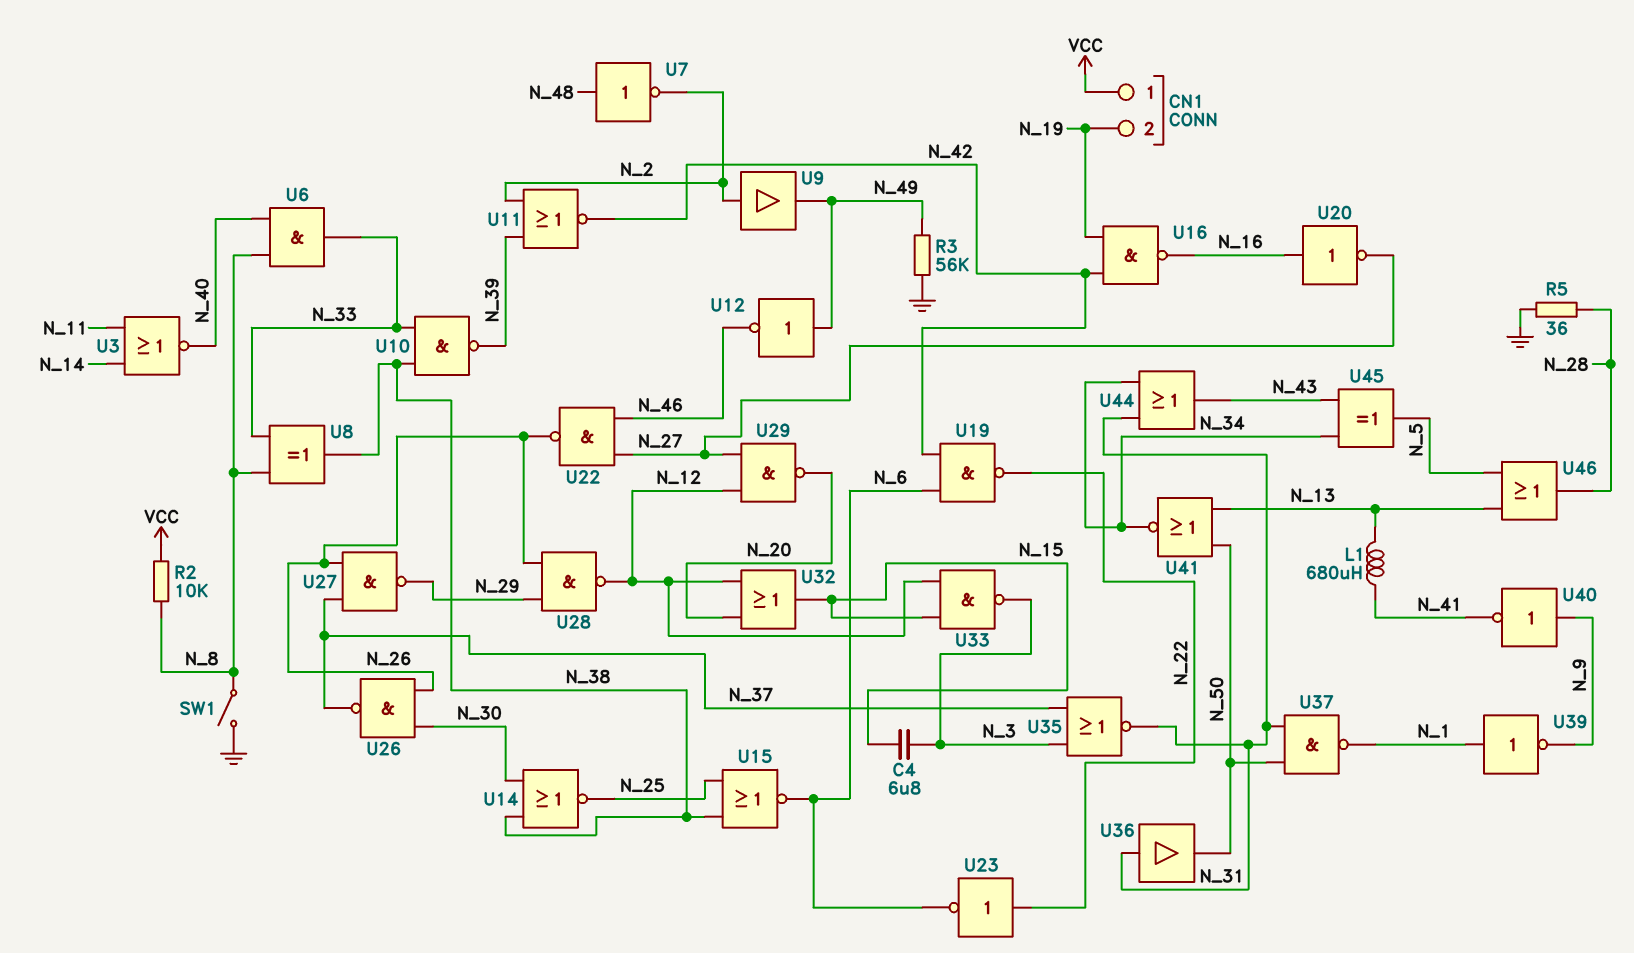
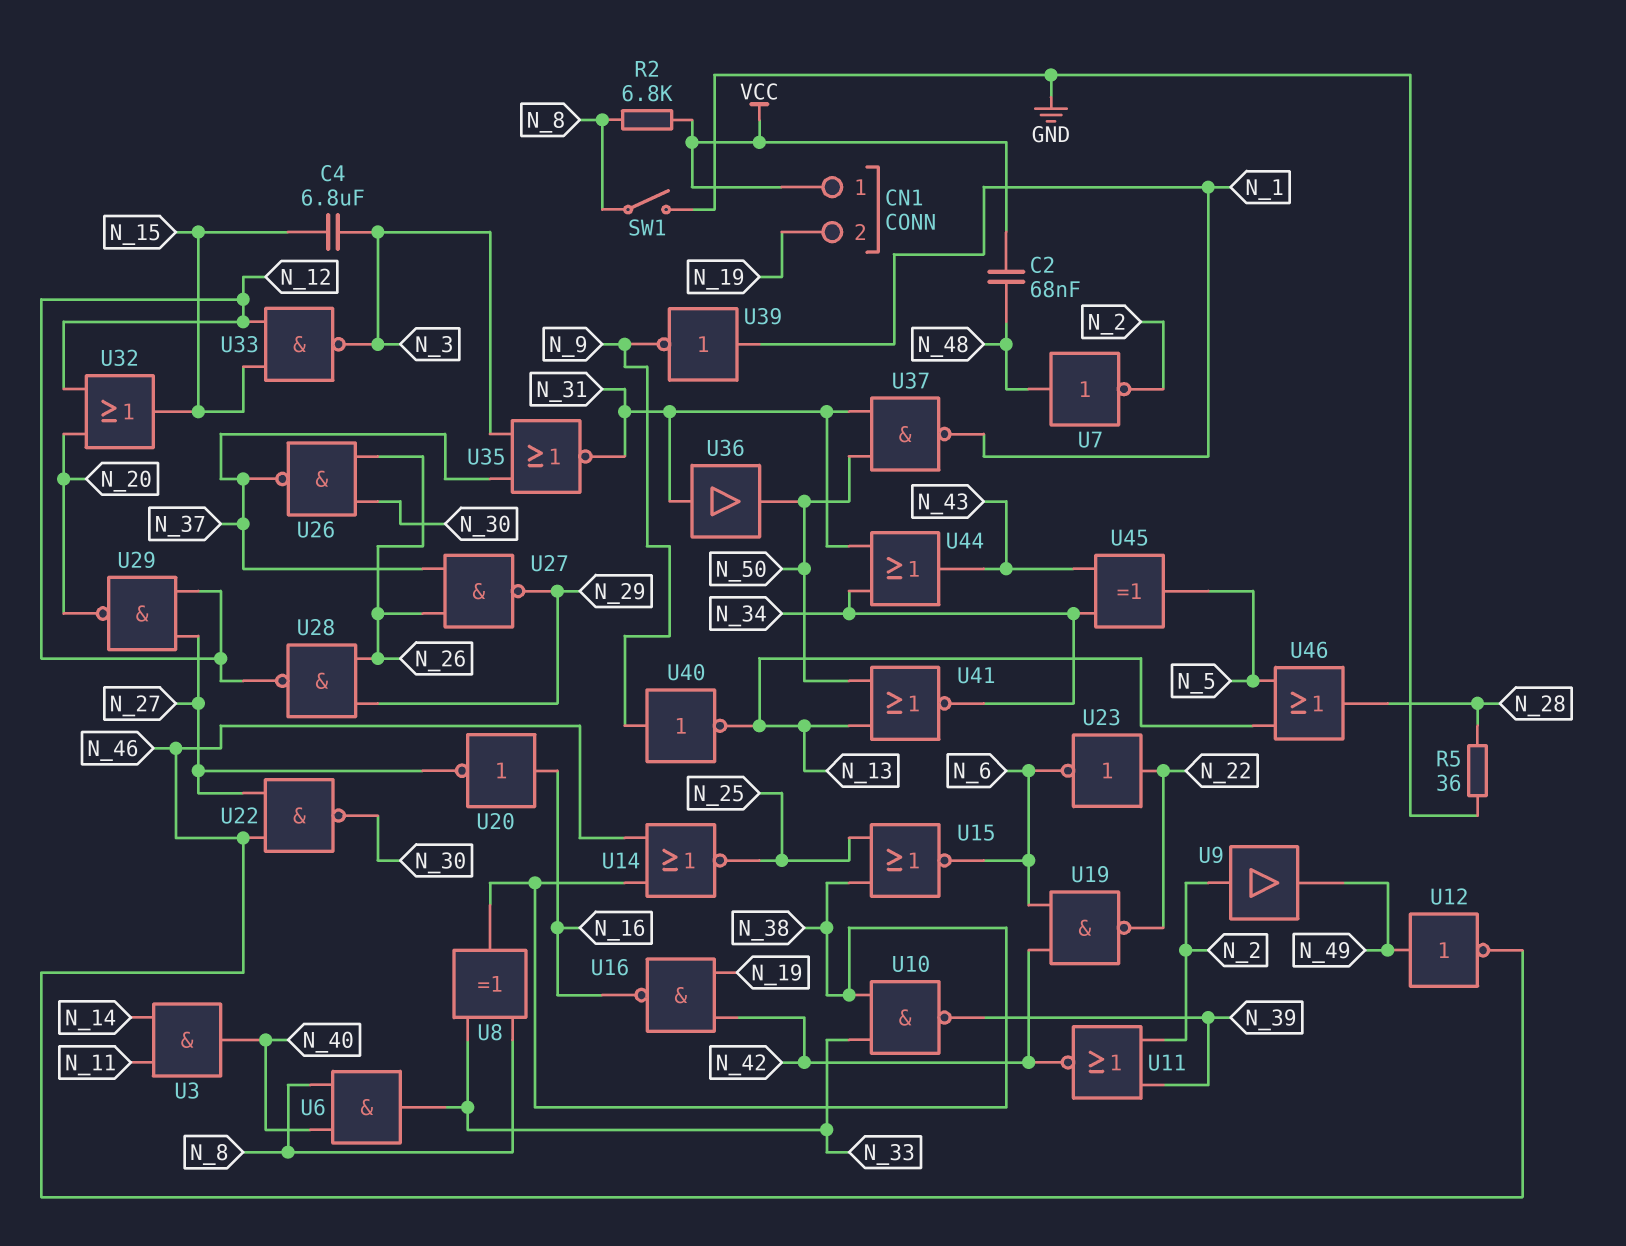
C2: none -> 68nF (N_48, VCC)
L1: 680uH (N_13, N_41) -> none
R2: 10k (N_8, VCC) -> 6.8k (N_8, VCC)
R3: 56k (GND, N_49) -> none
U3: NOR (in N_11, in N_14, out N_40) -> AND (in N_11, in N_14, out N_40)
U14: NOR (in N_30, in N_38, out N_25) -> NOR (in N_38, in N_46, out N_25)
U22: NAND (in N_27, in N_46, out N_26) -> NAND (in N_27, in N_46, out N_30)
U40: NOT (in N_9, out N_41) -> NOT (in N_9, out N_13)

